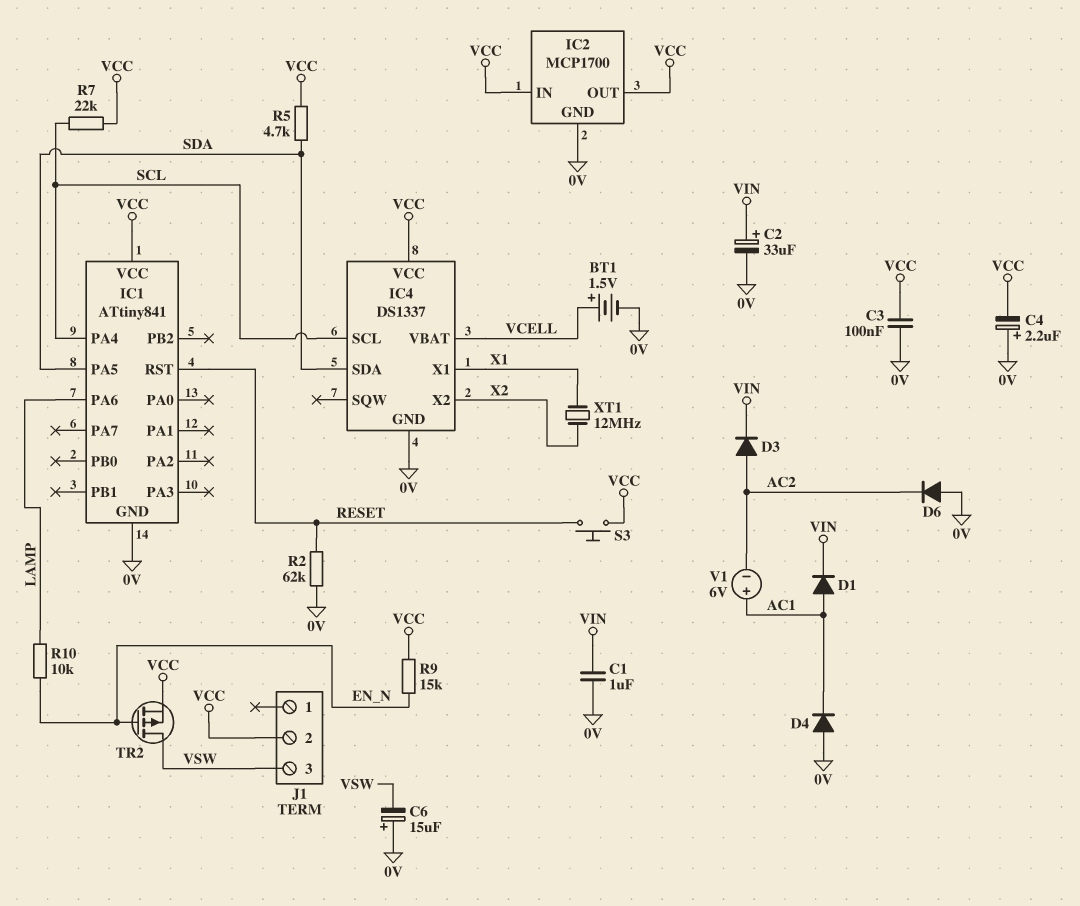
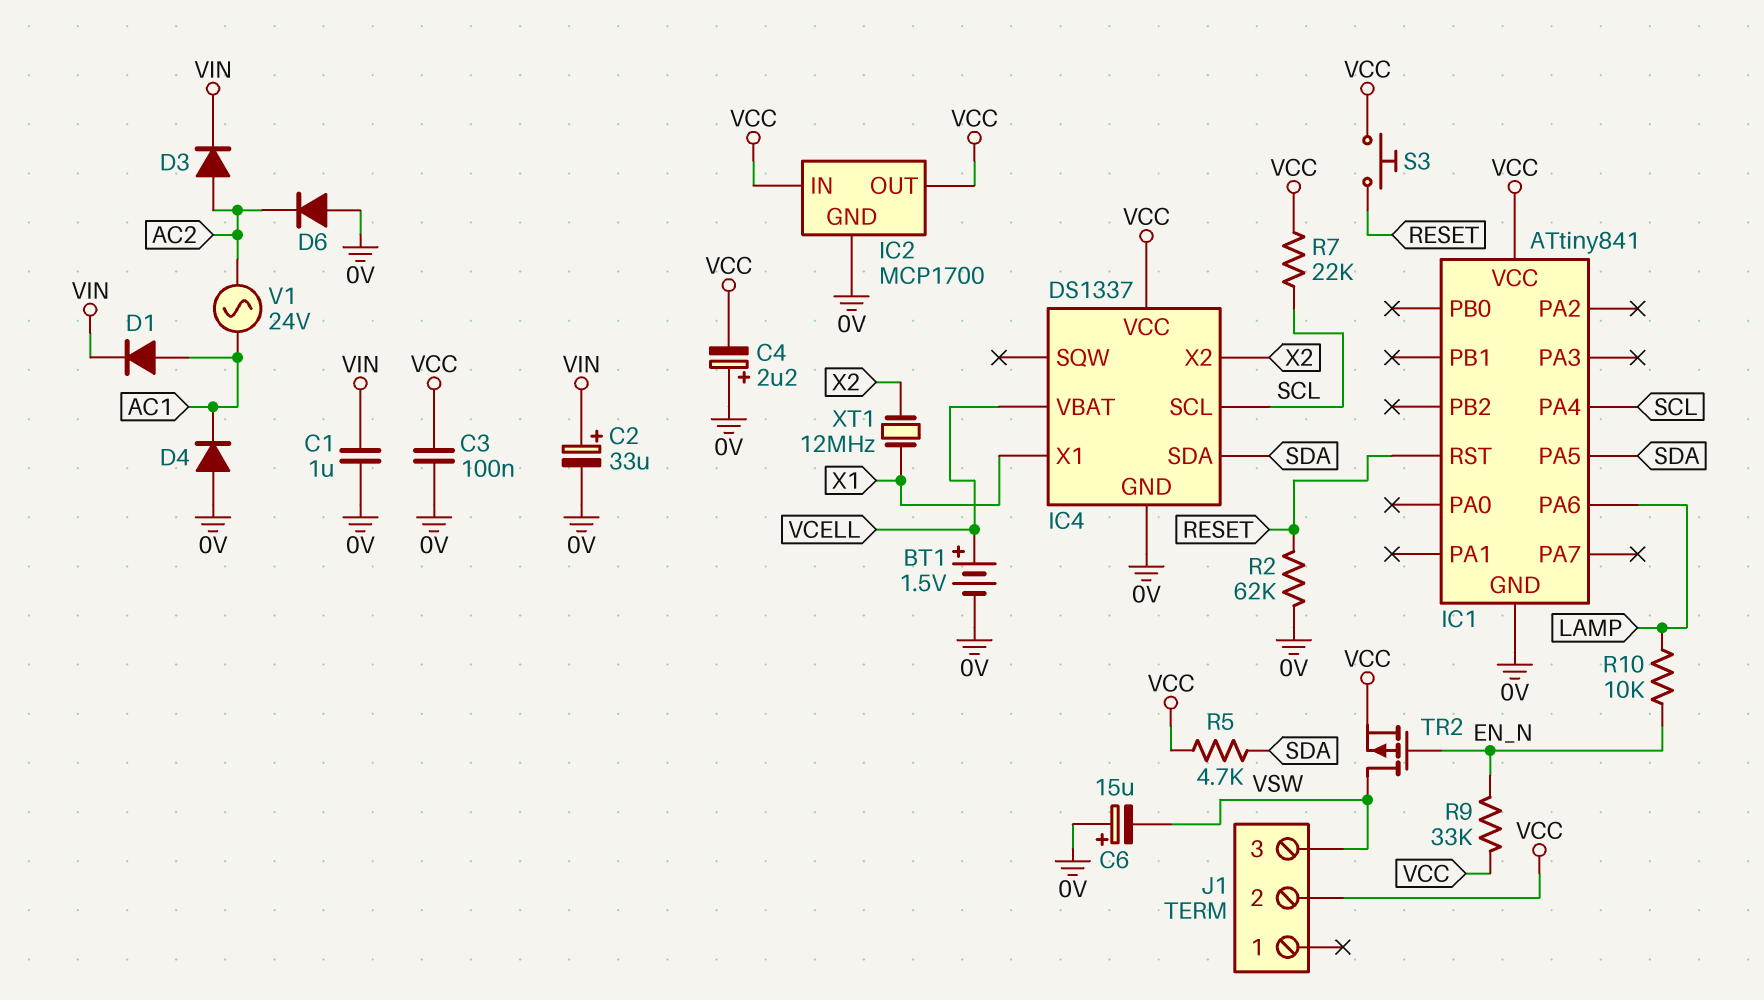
R9: 15k (EN_N, VCC) -> 33k (EN_N, VCC)
V1: 6V (plus AC1, minus AC2) -> AC 24V (AC1, AC2)

